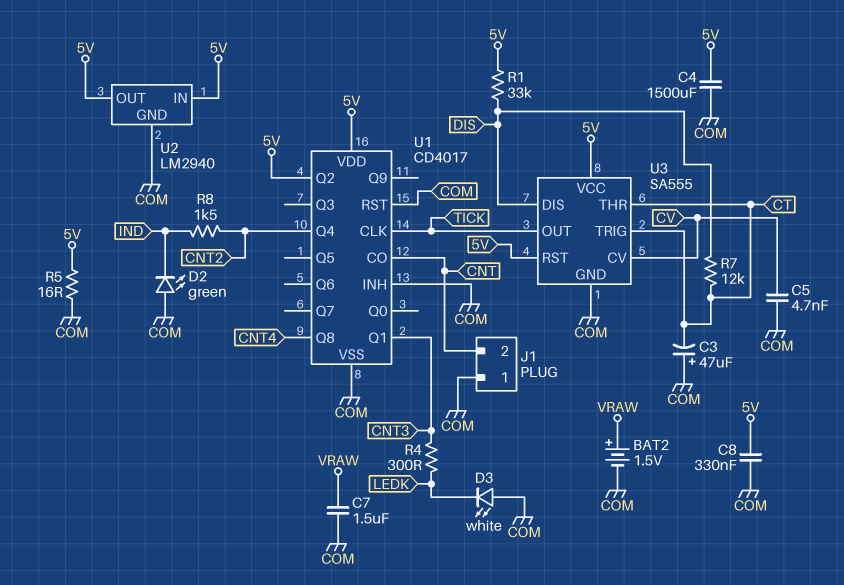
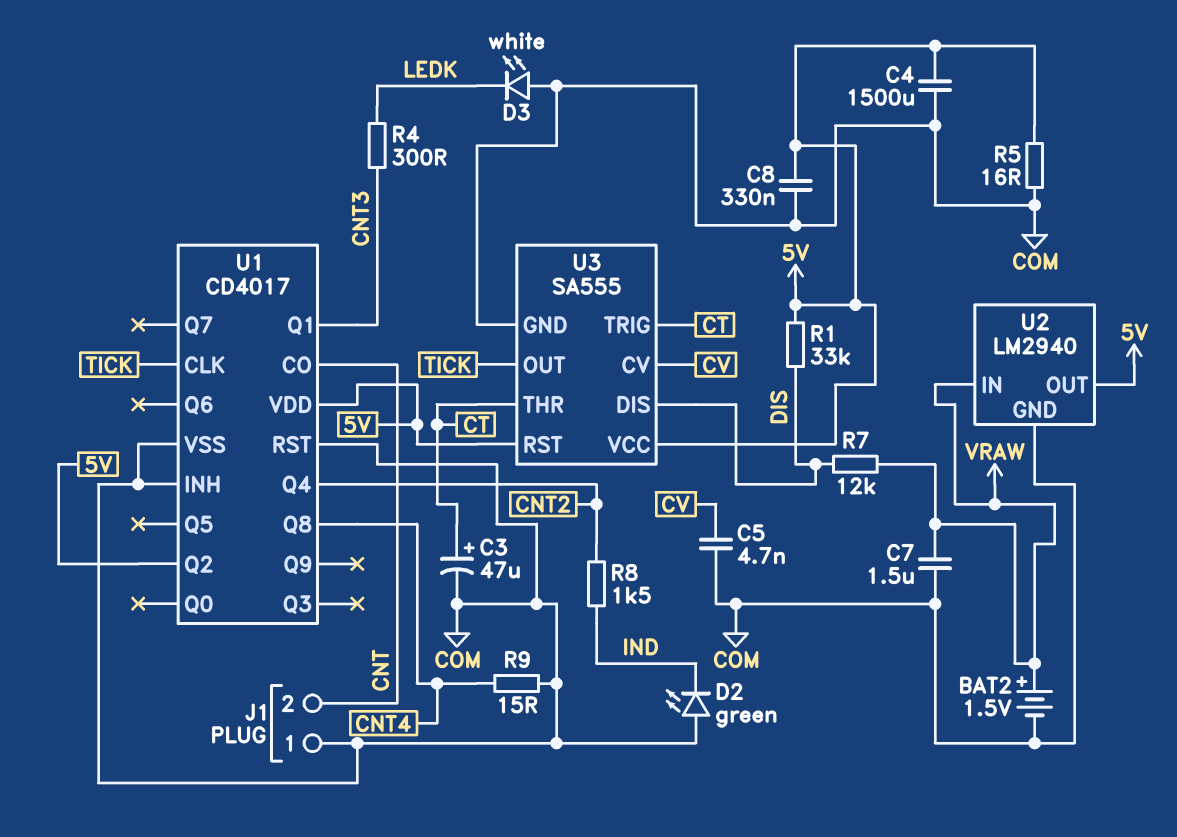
C3: 47uF (plus COM, minus CT) -> 47uF (plus CT, minus COM)
R7: 12k (CT, DIS) -> 12k (DIS, VRAW)
R9: none -> 15 (CNT4, COM)
U2 pin IN: 5V -> VRAW

